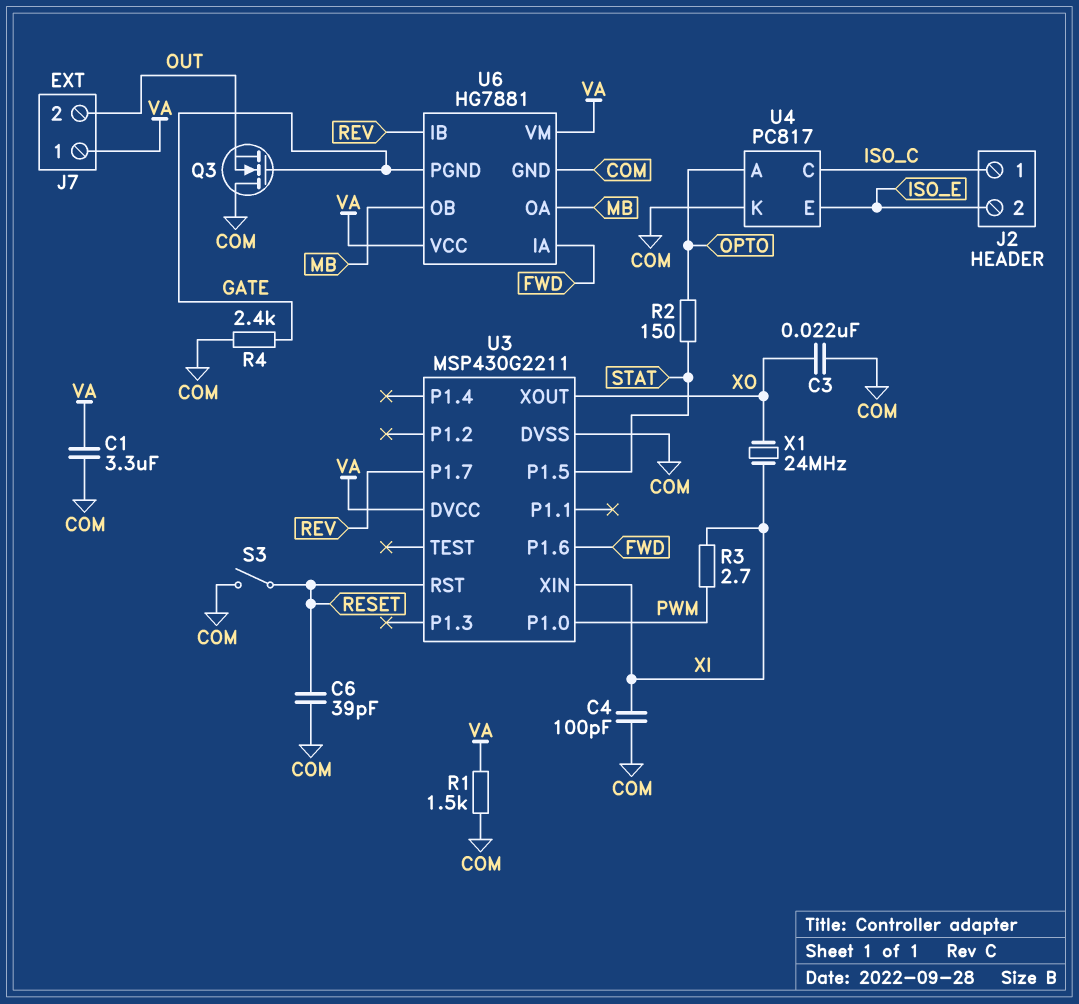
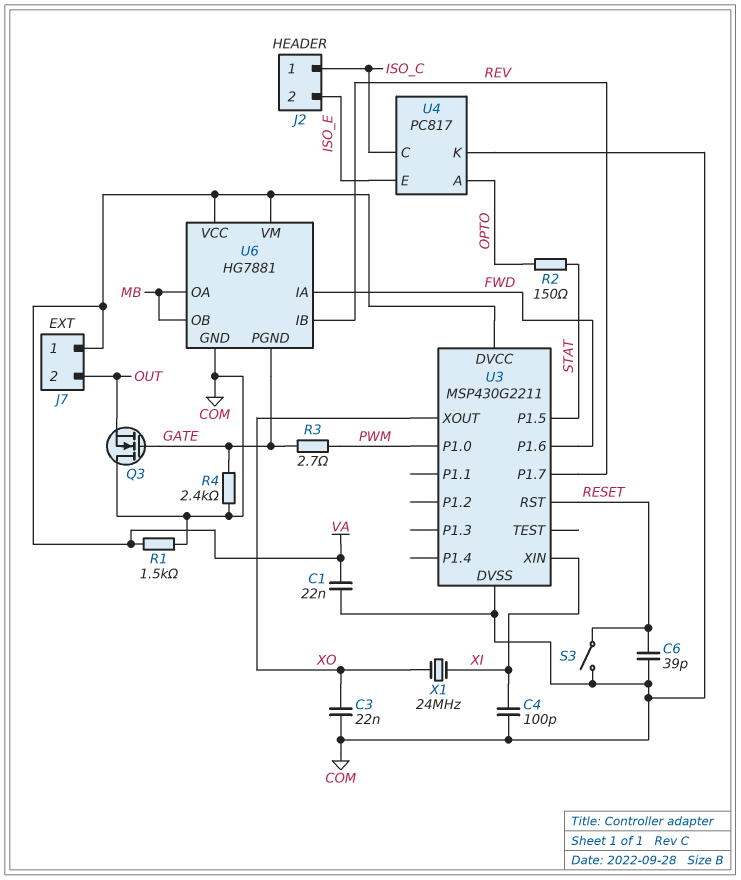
C1: 3.3uF (COM, VA) -> 22nF (COM, VA)
R3: 2.7 (PWM, XI) -> 2.7 (GATE, PWM)

